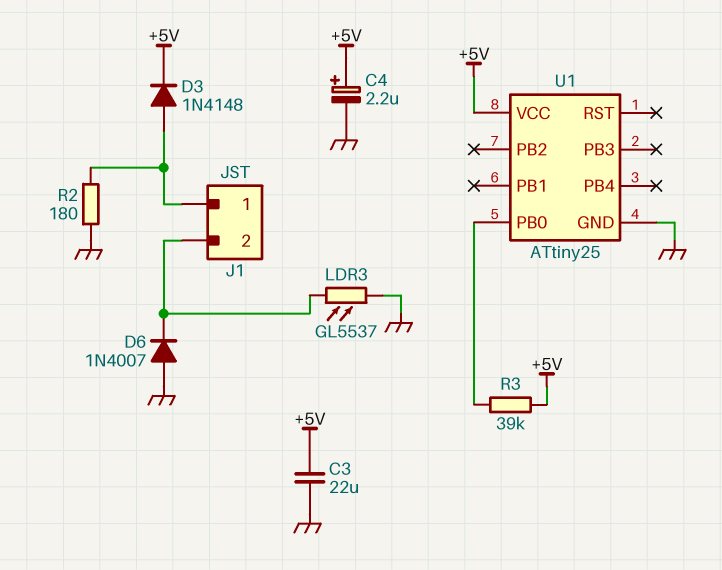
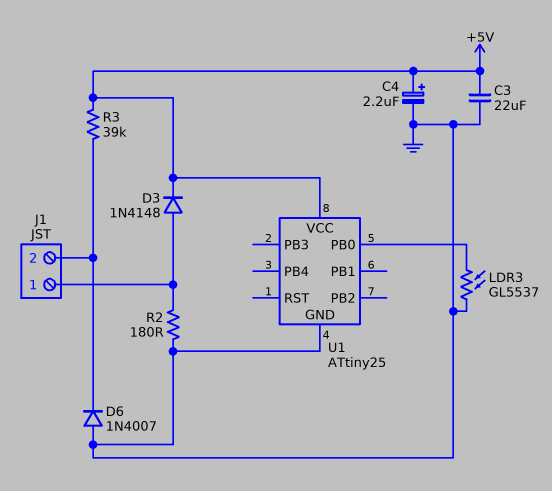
LDR3: GL5537 (GND, J1/2) -> GL5537 (GND, U1/PB0)
R3: 39k (+5V, U1/PB0) -> 39k (+5V, J1/2)

